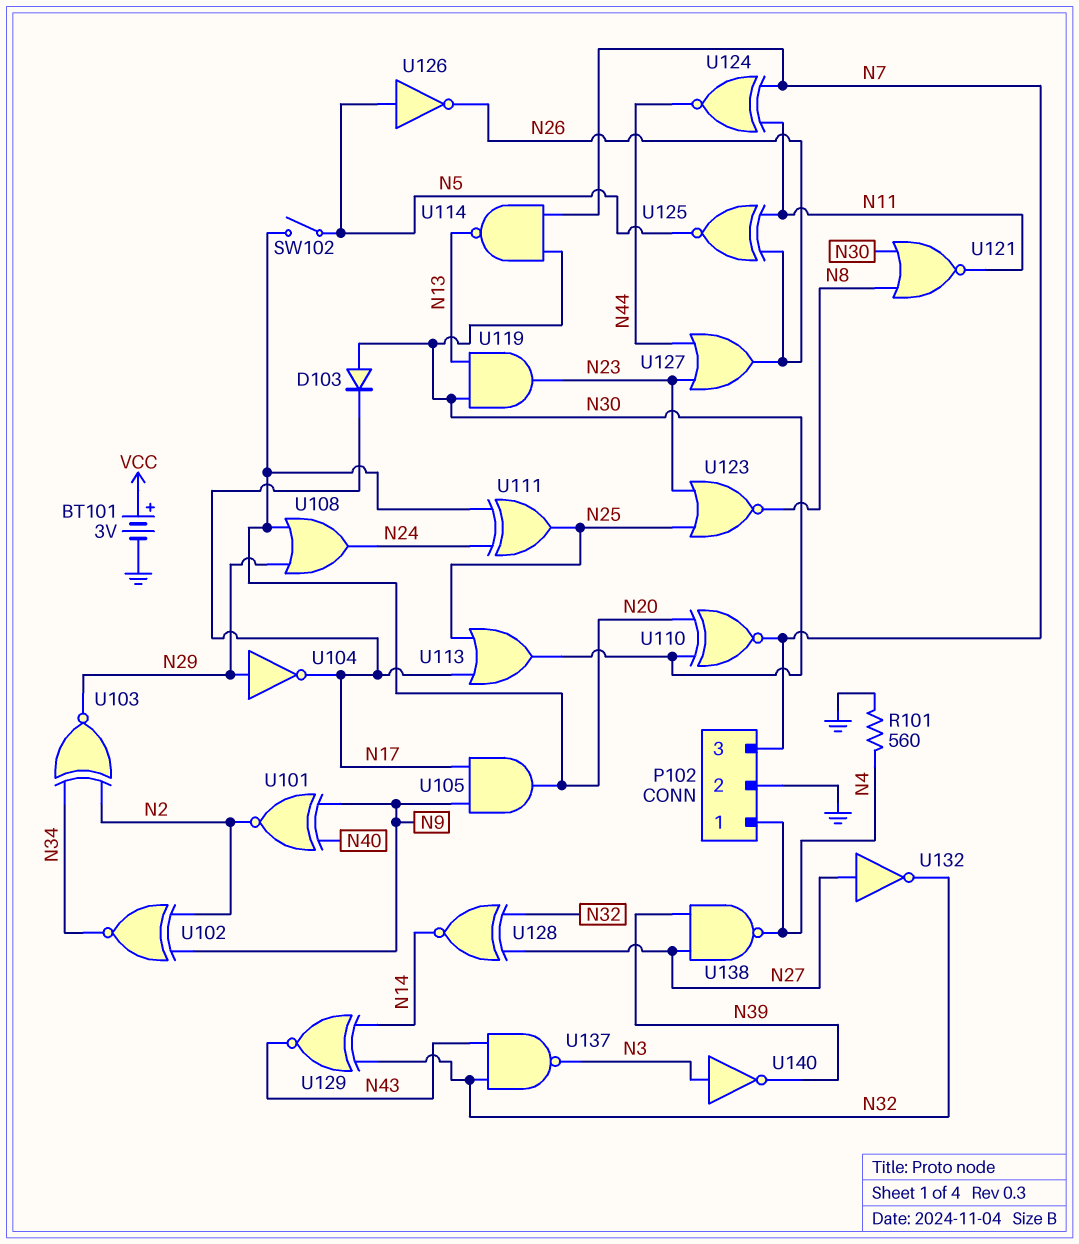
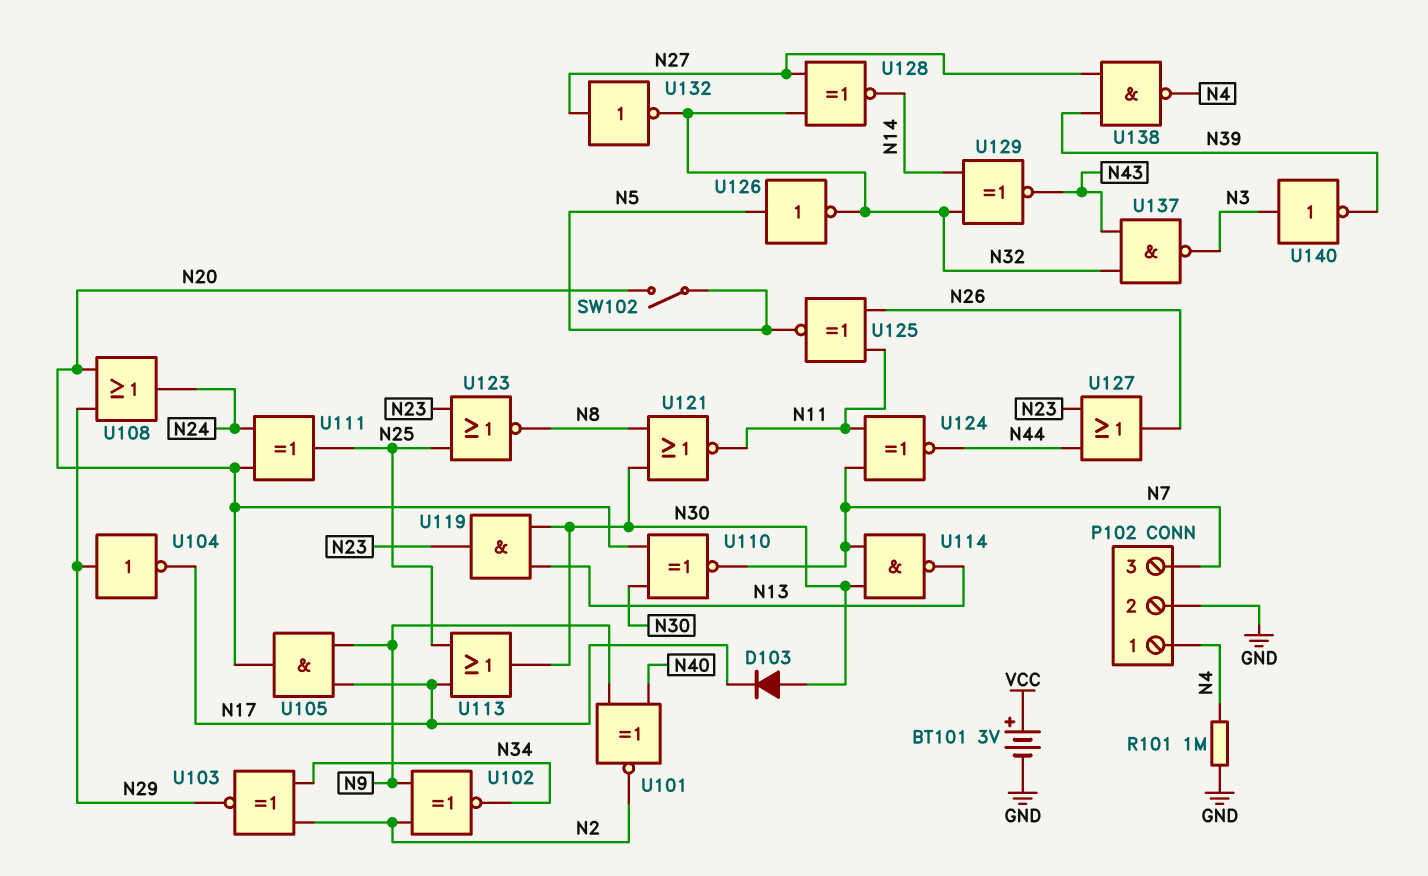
R101: 560 (GND, N4) -> 1M (GND, N4)
U126: NOT (in N5, out N26) -> NOT (in N5, out N32)

